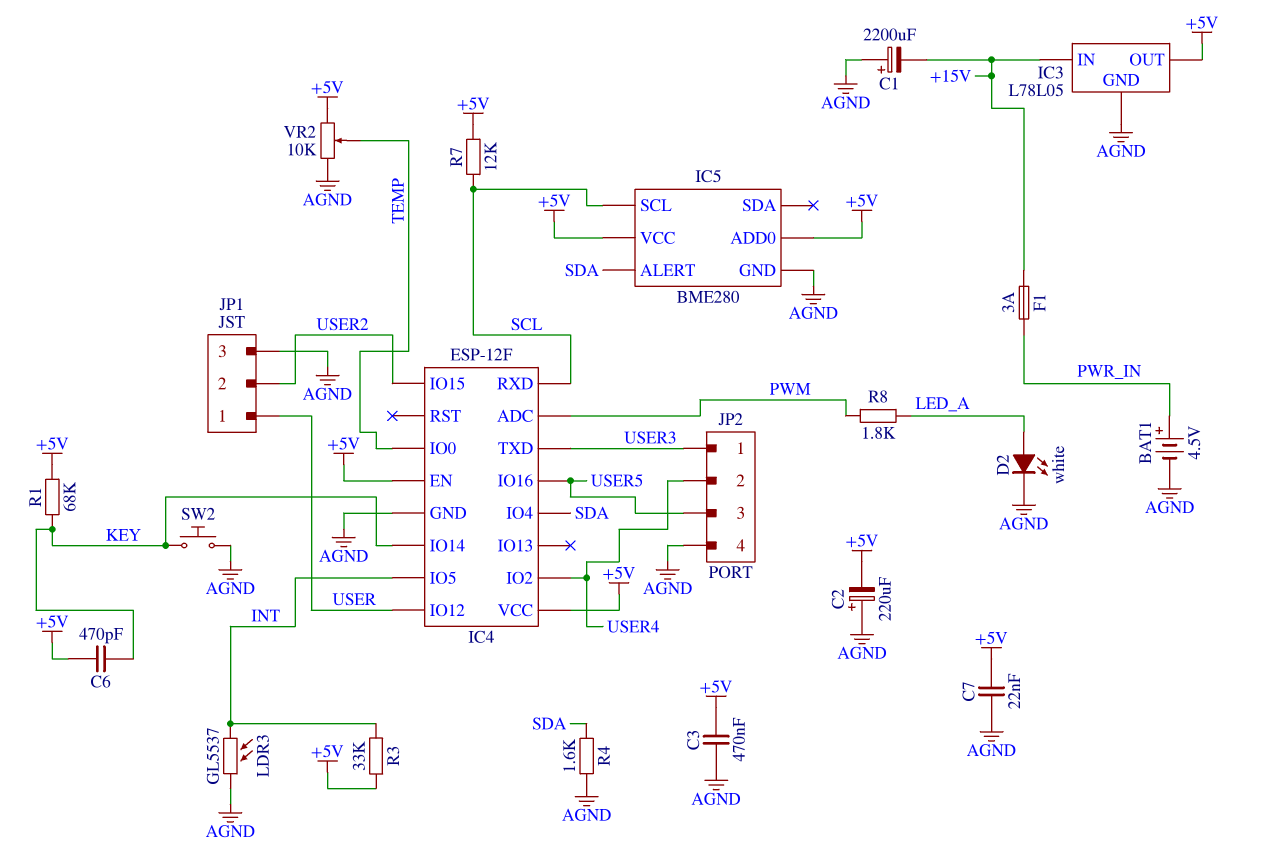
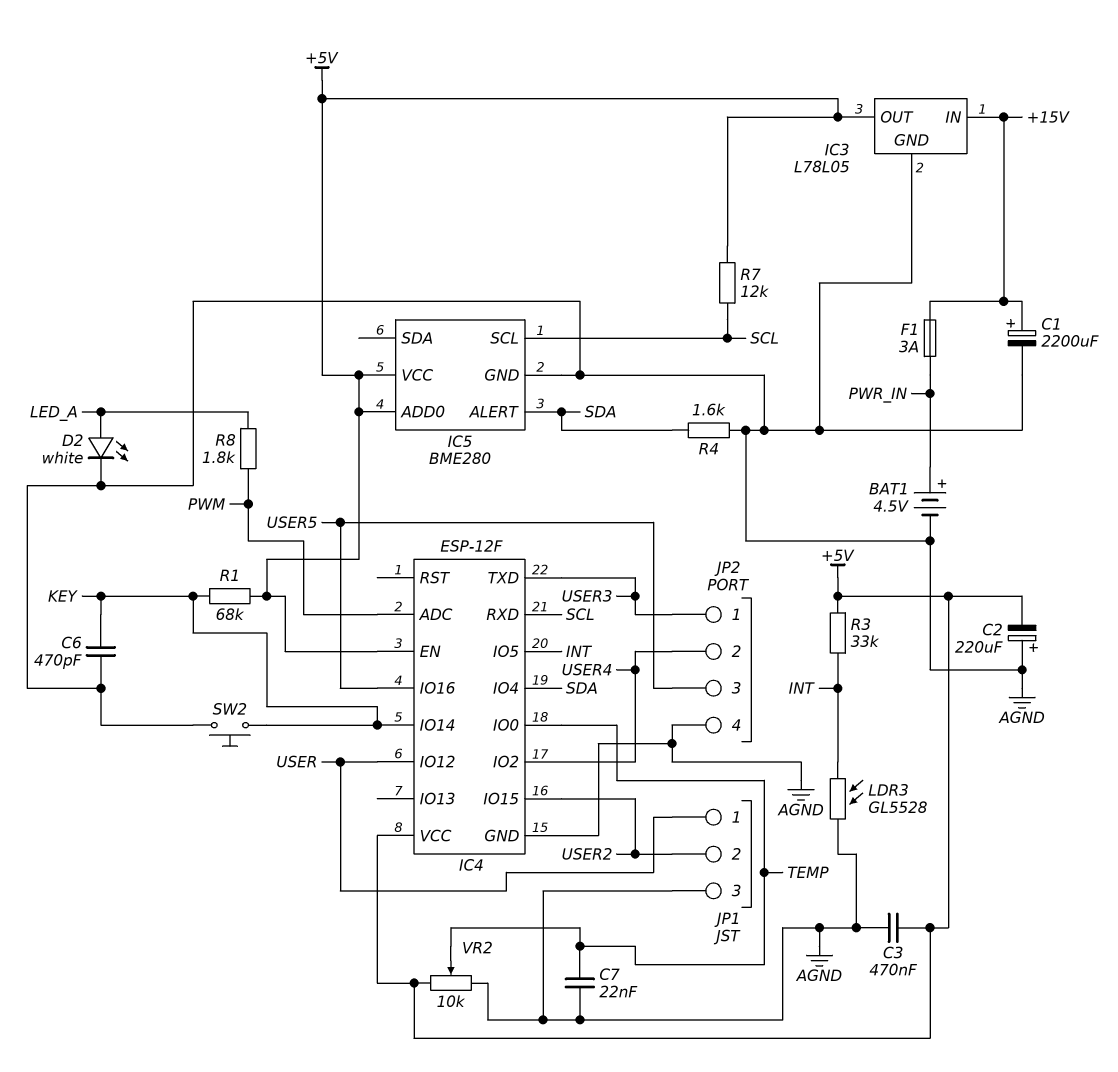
C1: 2200uF (plus AGND, minus +15V) -> 2200uF (plus +15V, minus AGND)
C6: 470pF (+5V, KEY) -> 470pF (AGND, KEY)
C7: 22nF (+5V, AGND) -> 22nF (AGND, TEMP)
LDR3: GL5537 (AGND, INT) -> GL5528 (AGND, INT)

